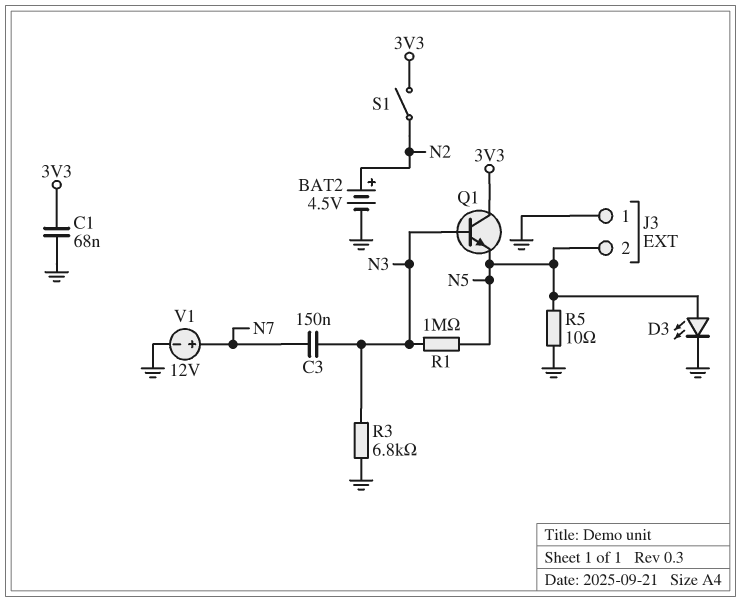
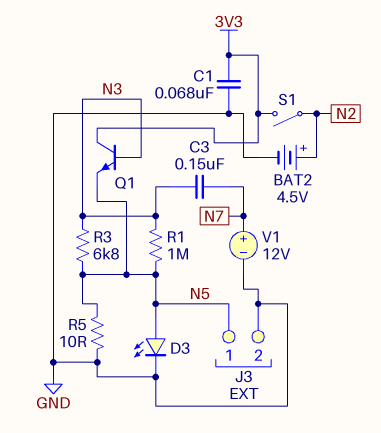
J3 pin 1: GND -> N5
J3 pin 2: N5 -> GND
R3: 6.8k (GND, N3) -> 6.8k (N3, N5)

